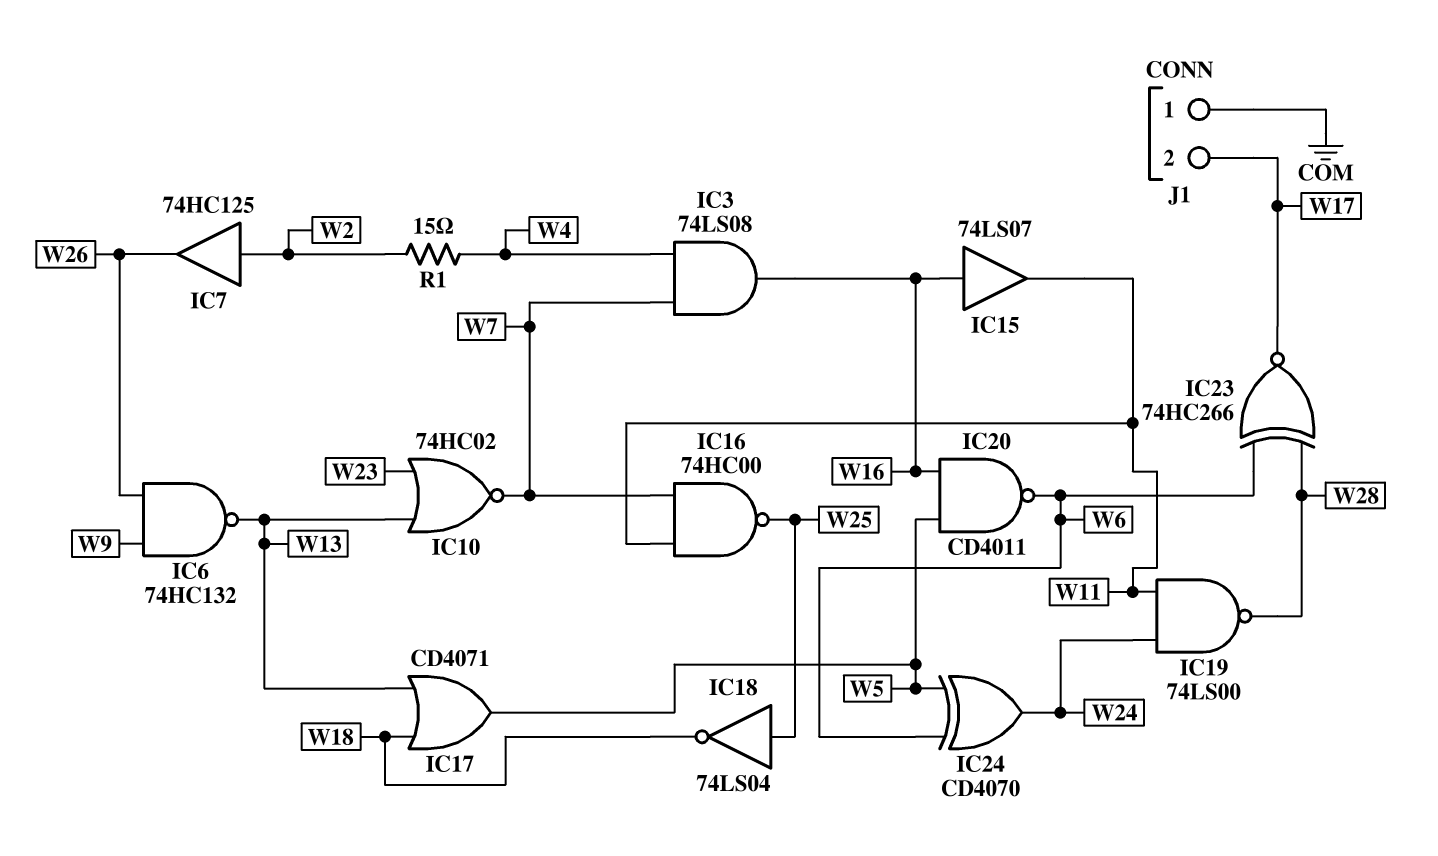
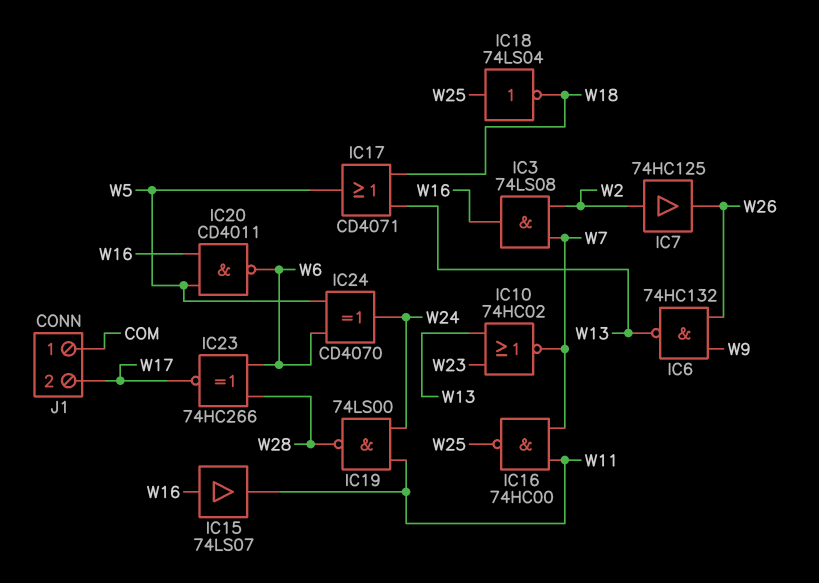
IC3: AND 74LS08 (in W4, in W7, out W16) -> AND 74LS08 (in W2, in W7, out W16)
R1: 15 (W2, W4) -> none

